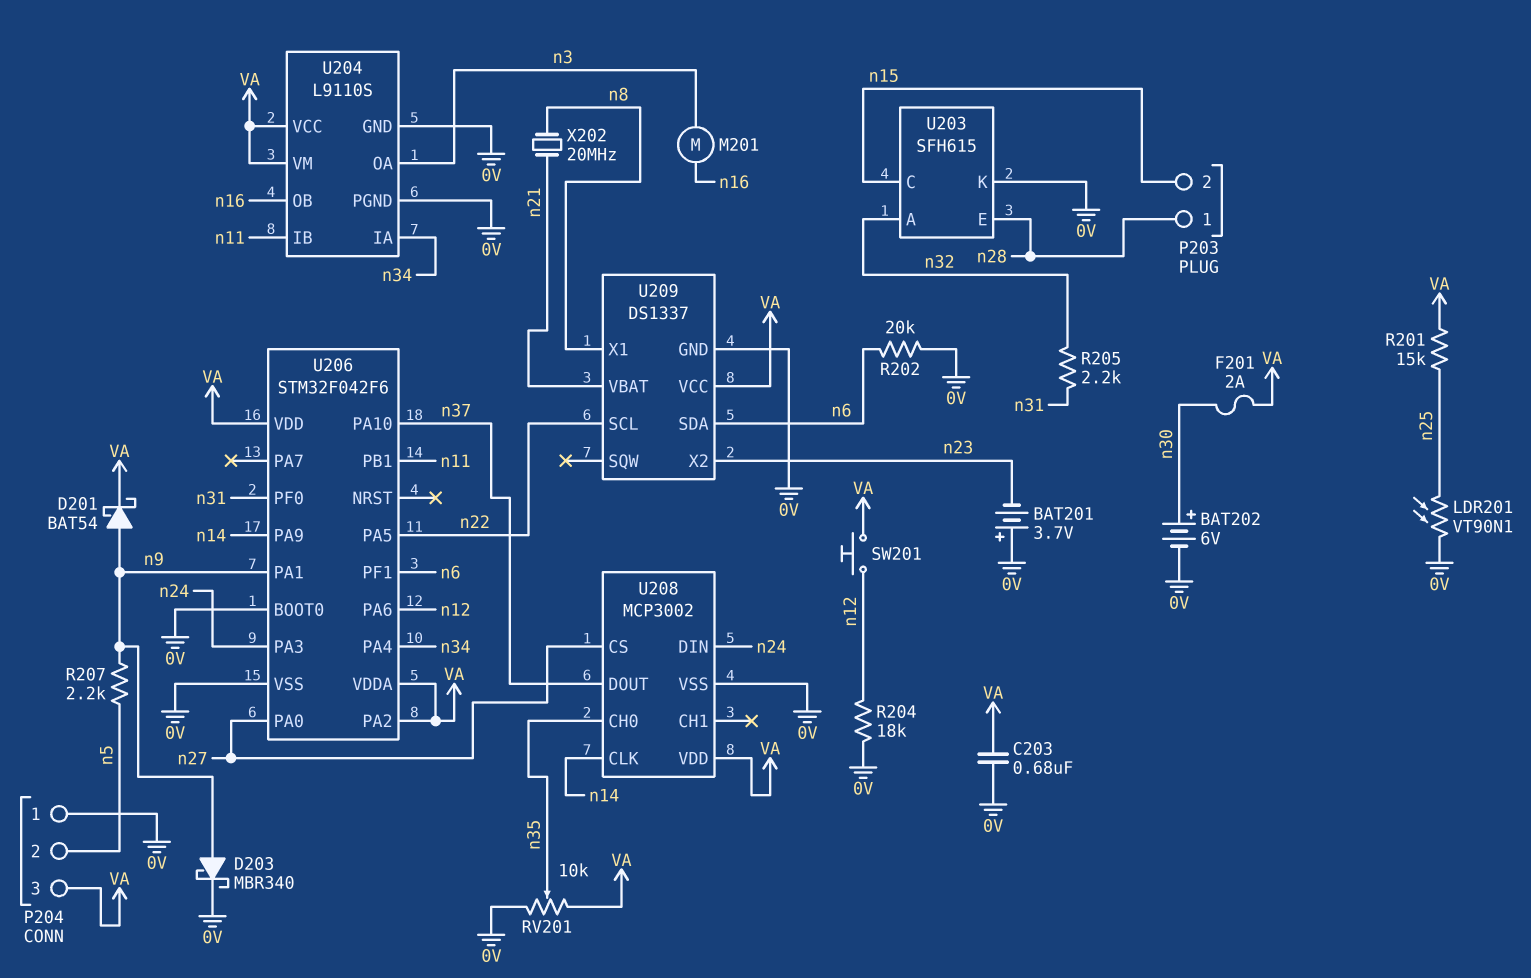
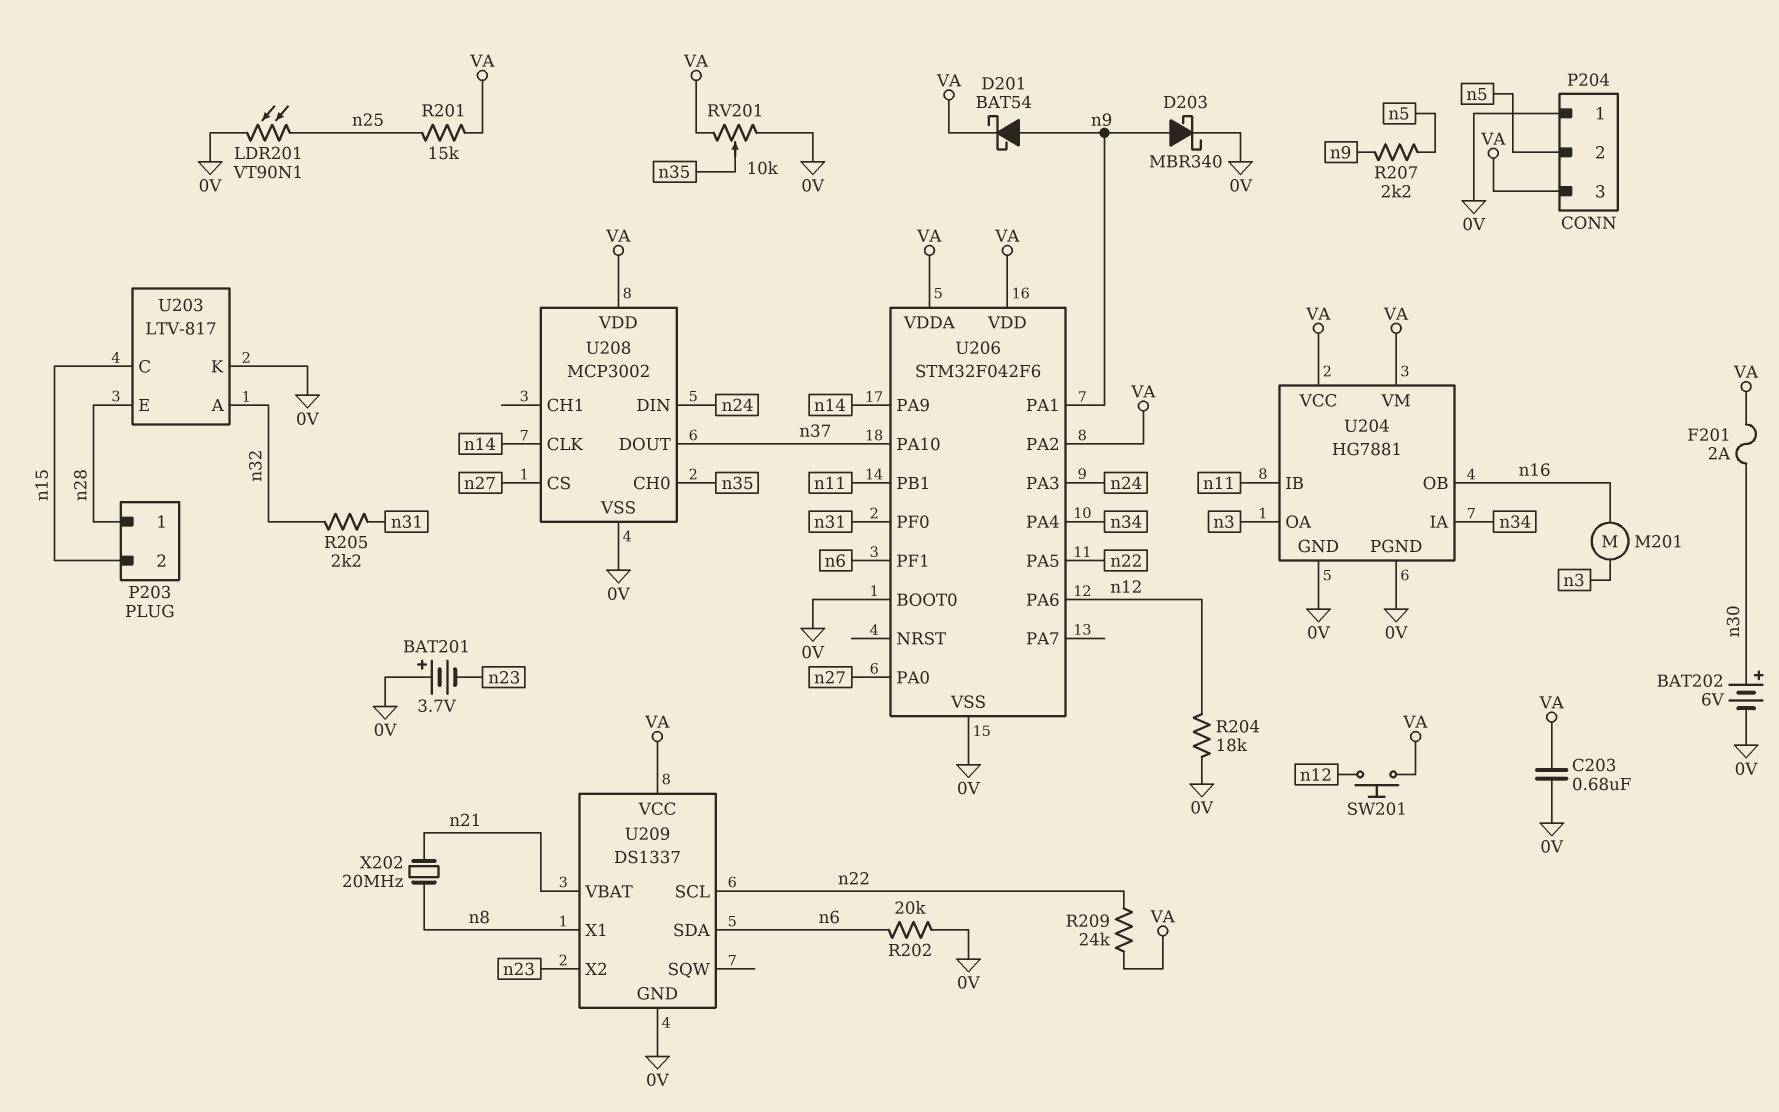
R209: none -> 24k (VA, n22)
U203: SFH615 -> LTV-817
U204: L9110S -> HG7881

